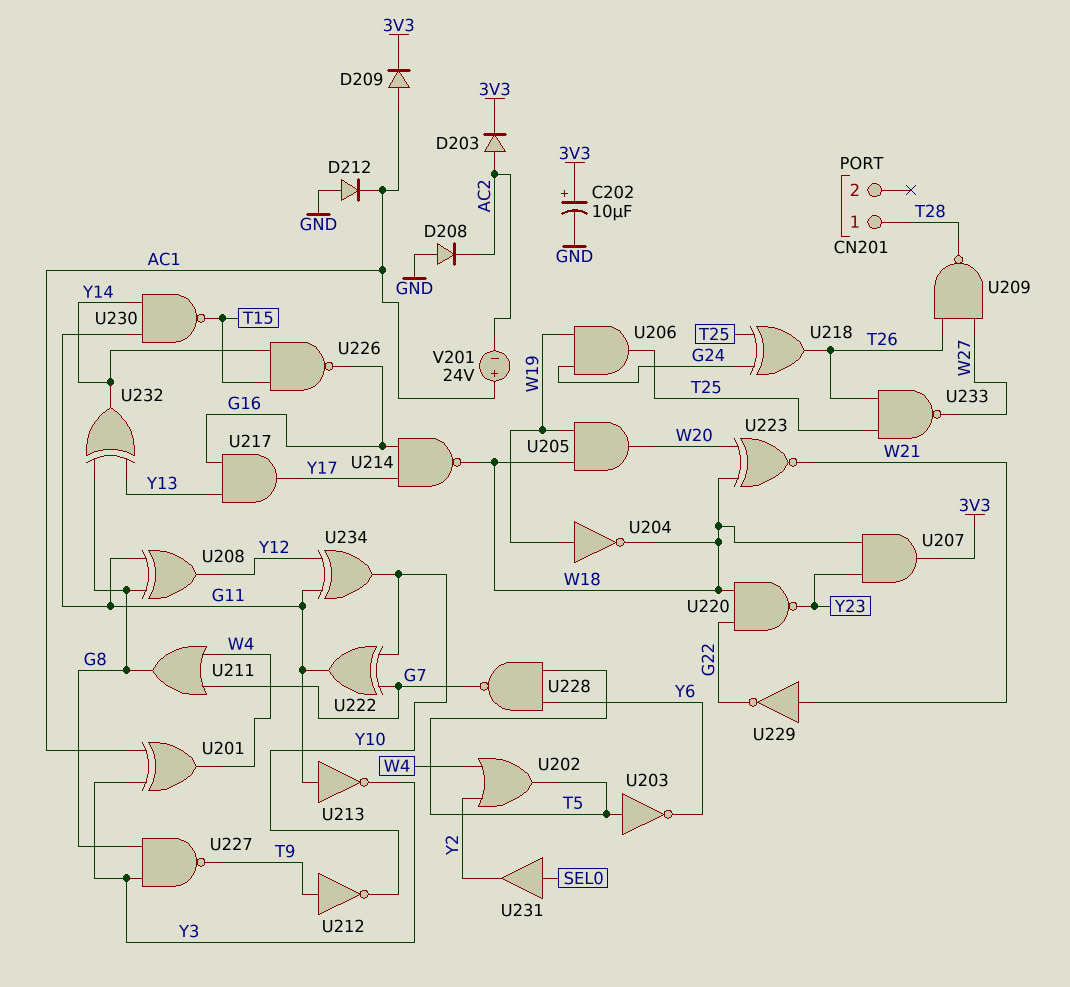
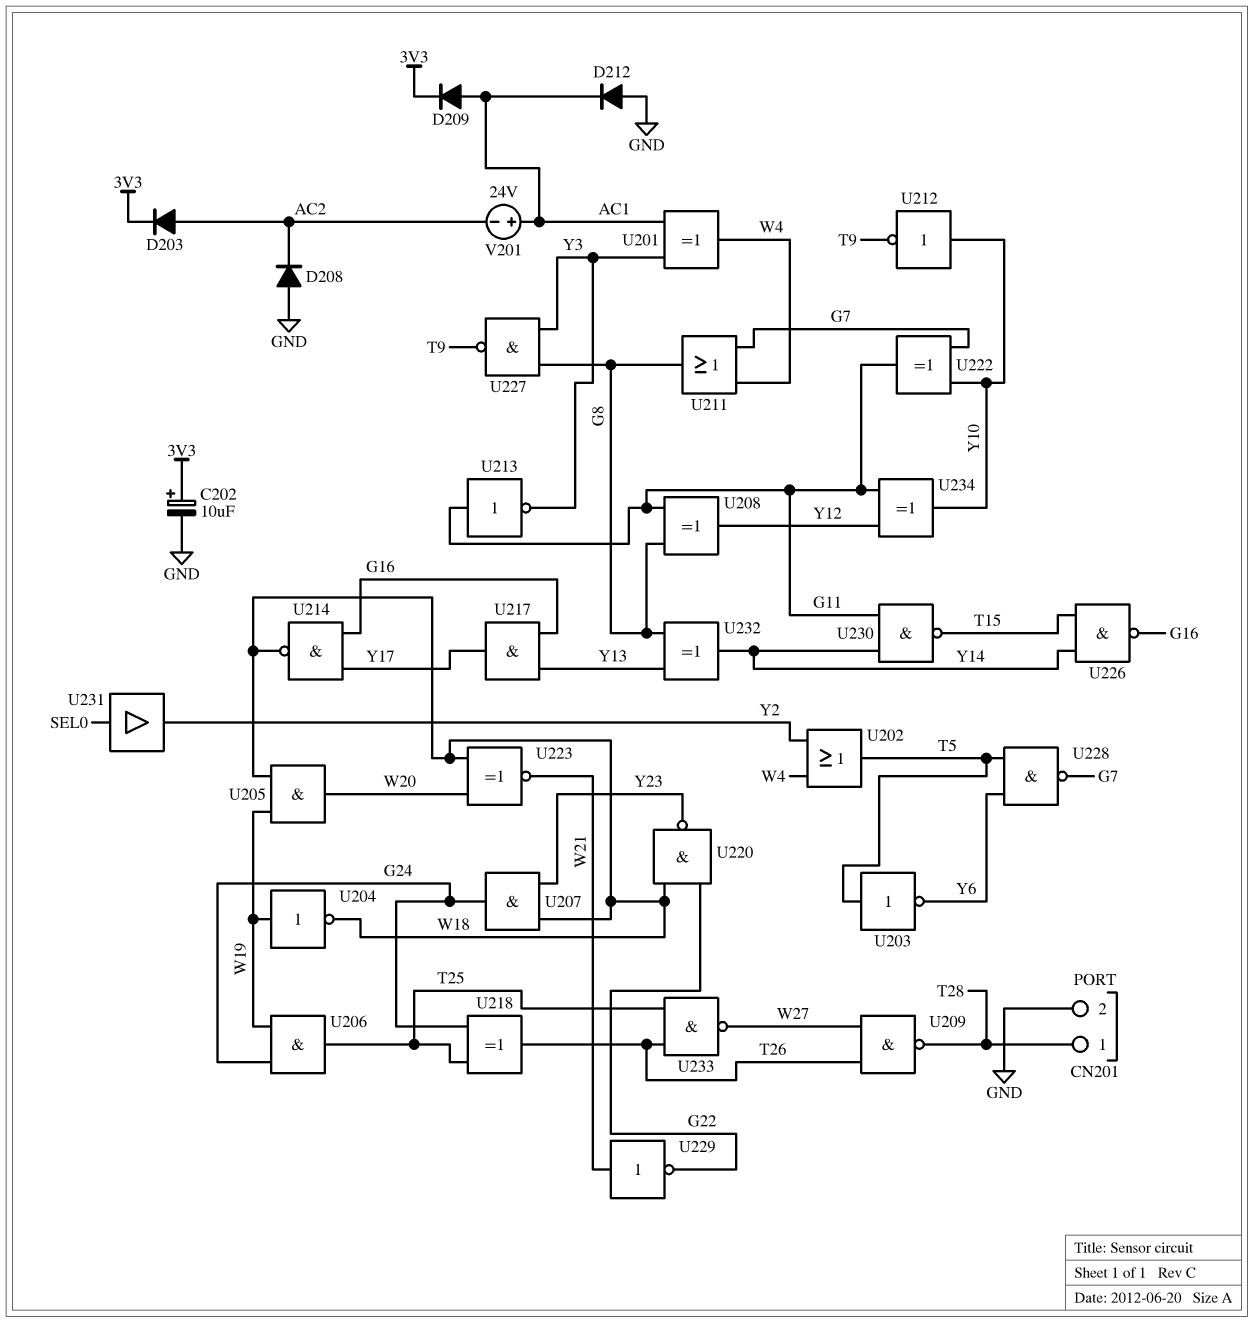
CN201 pin 2: none -> GND
U207: AND (in W18, in Y23, out 3V3) -> AND (in W18, in Y23, out G24)
U212: NOT (in T9, out Y10) -> NOT (in Y10, out T9)

